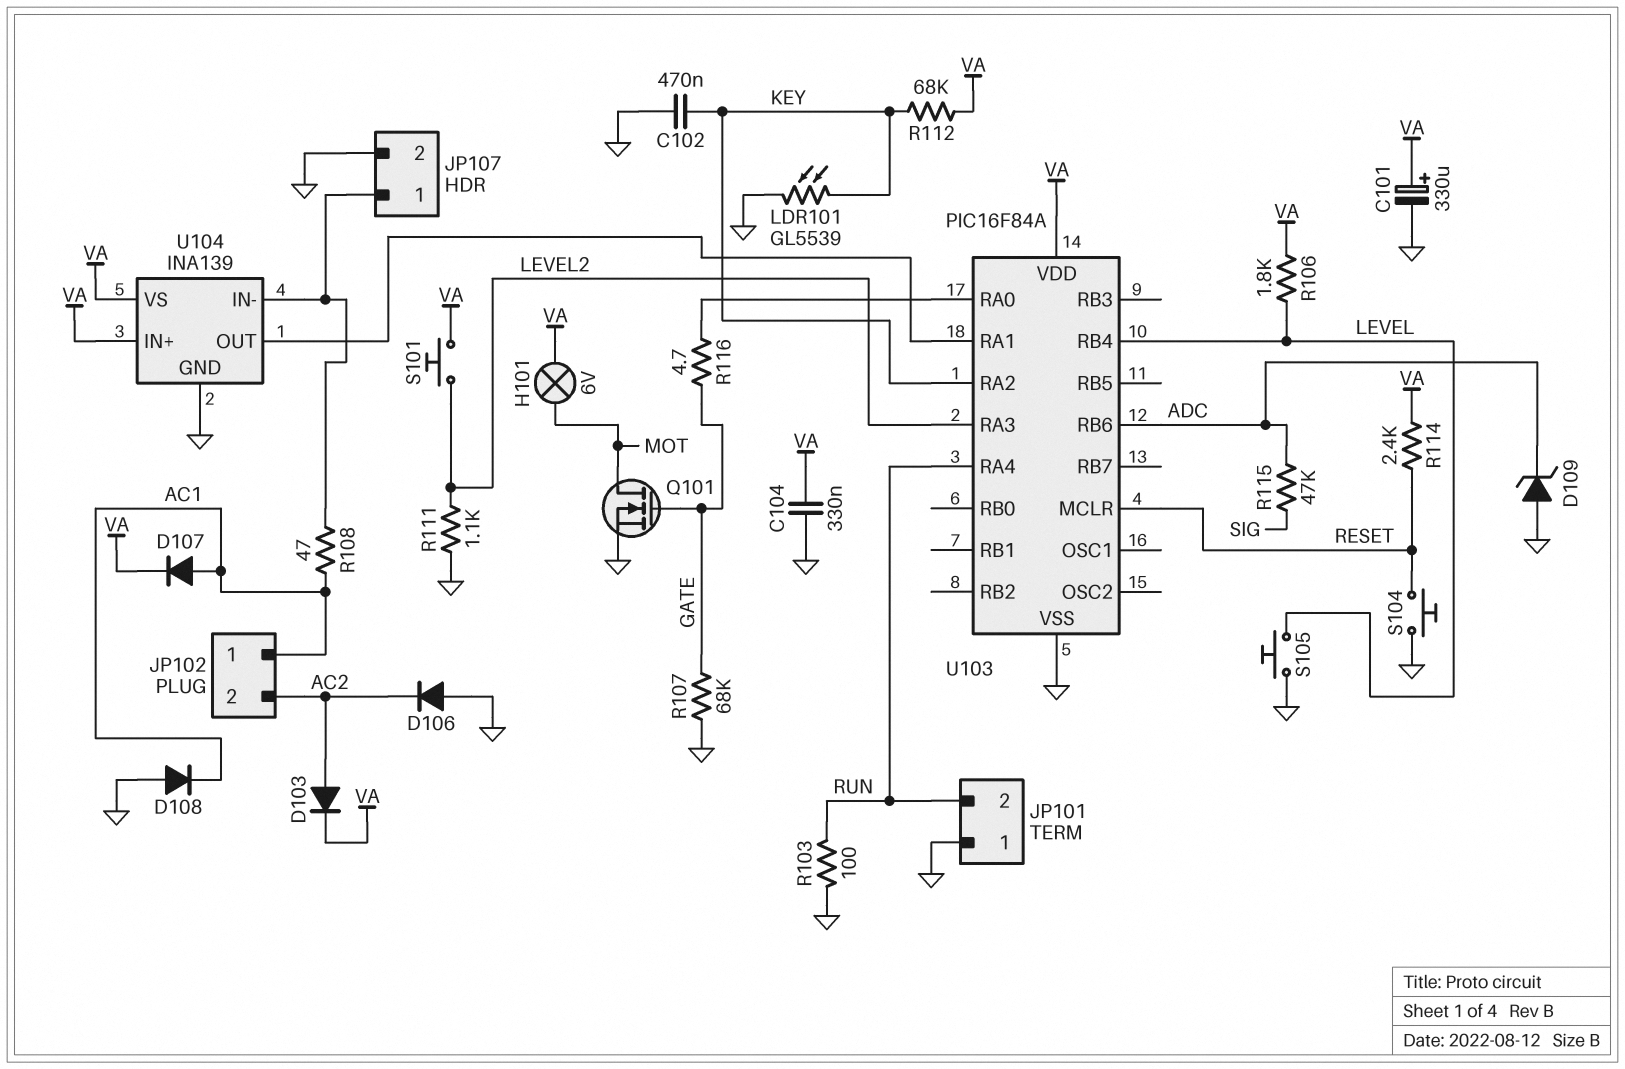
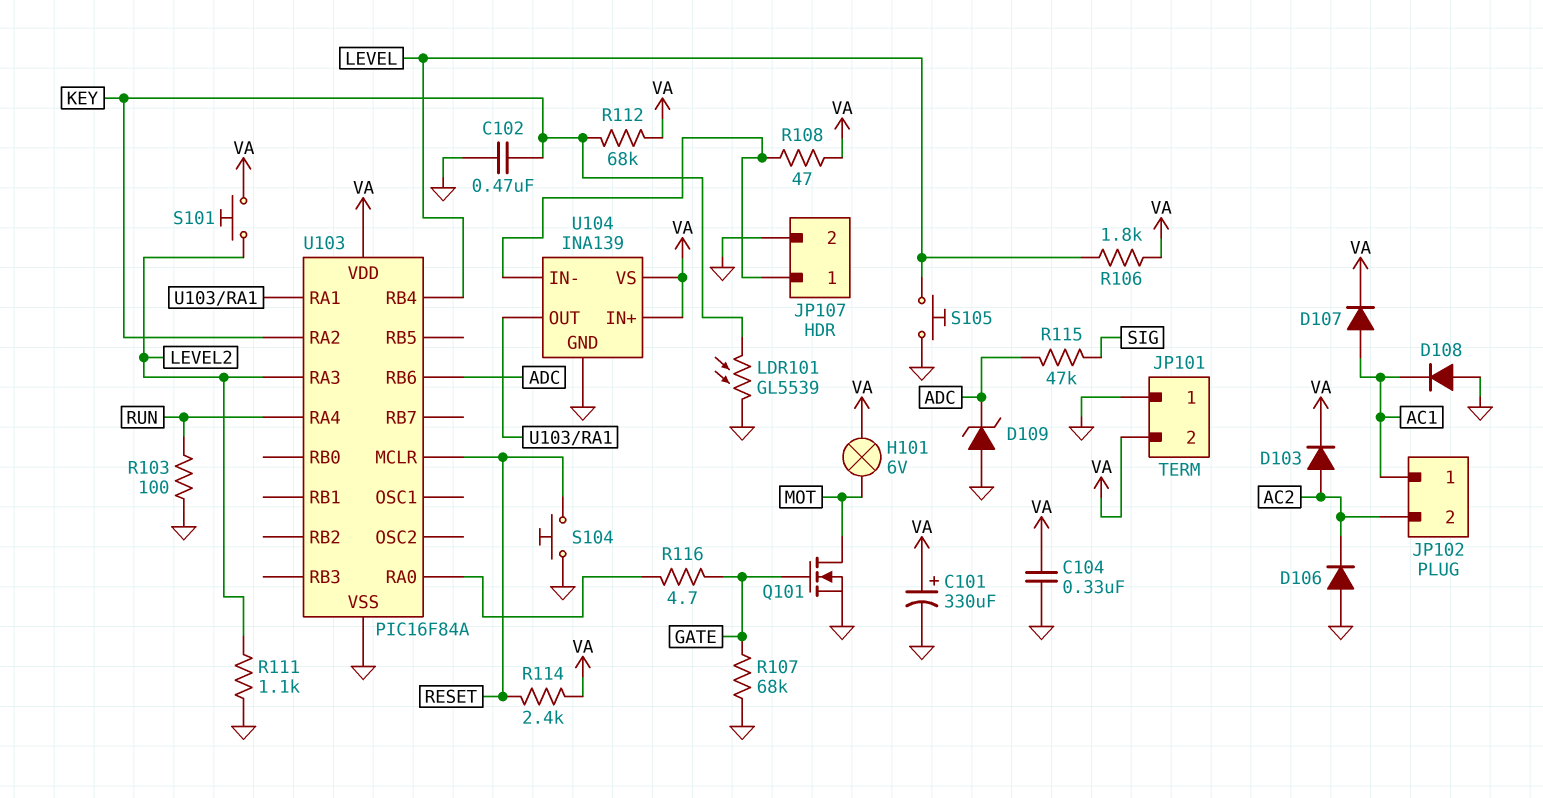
JP101 pin 2: RUN -> VA
R108: 47 (AC1, JP107/1) -> 47 (JP107/1, VA)

